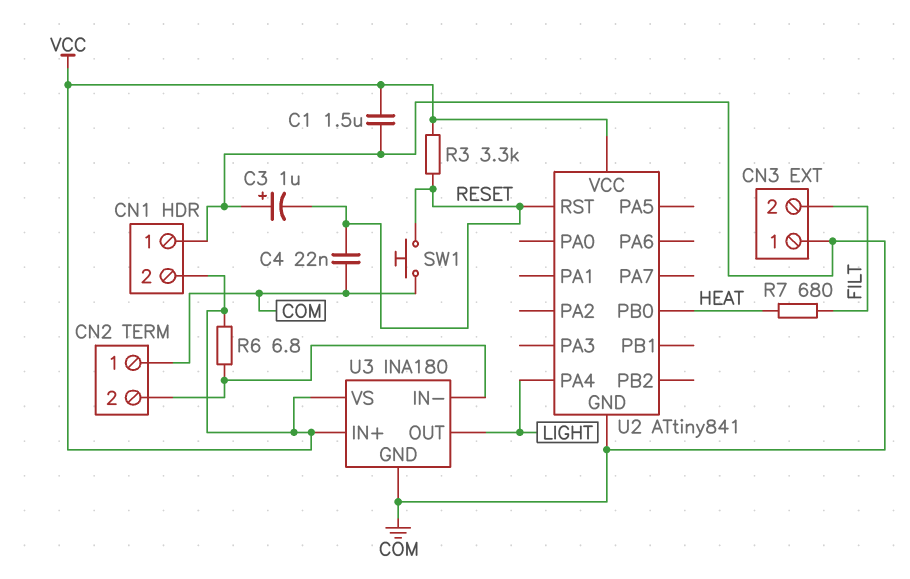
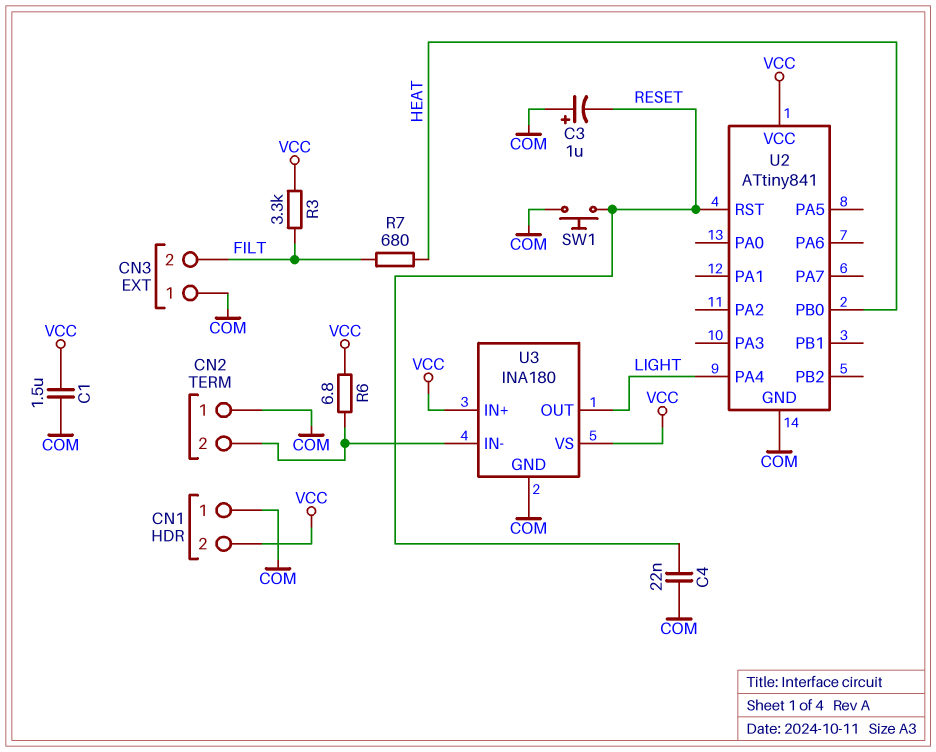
R3: 3.3k (RESET, VCC) -> 3.3k (FILT, VCC)

